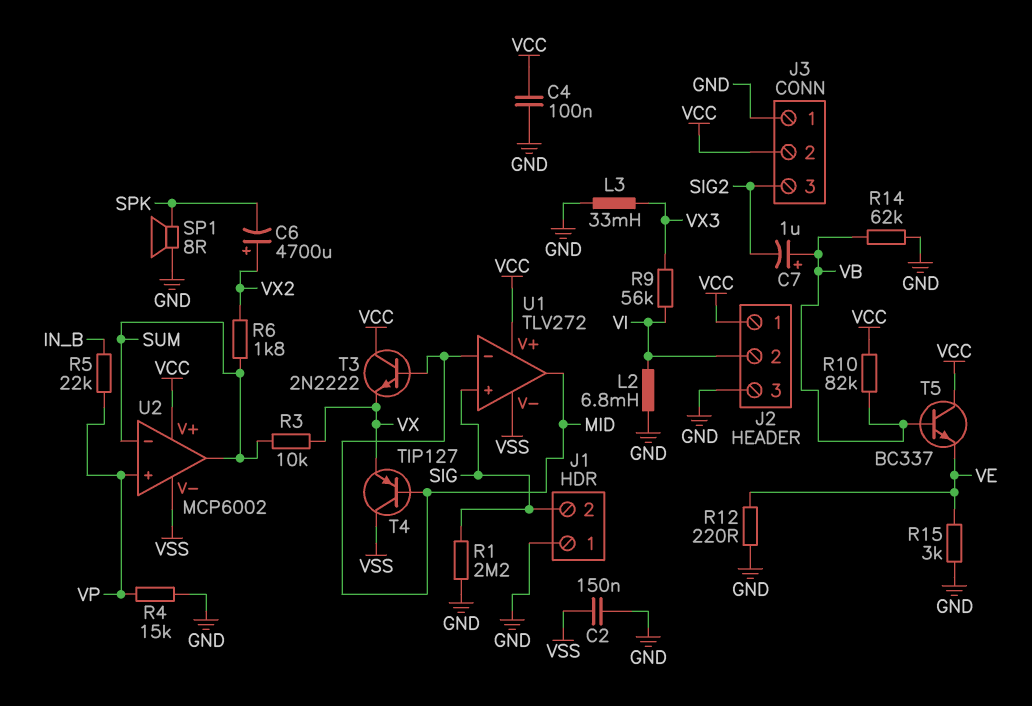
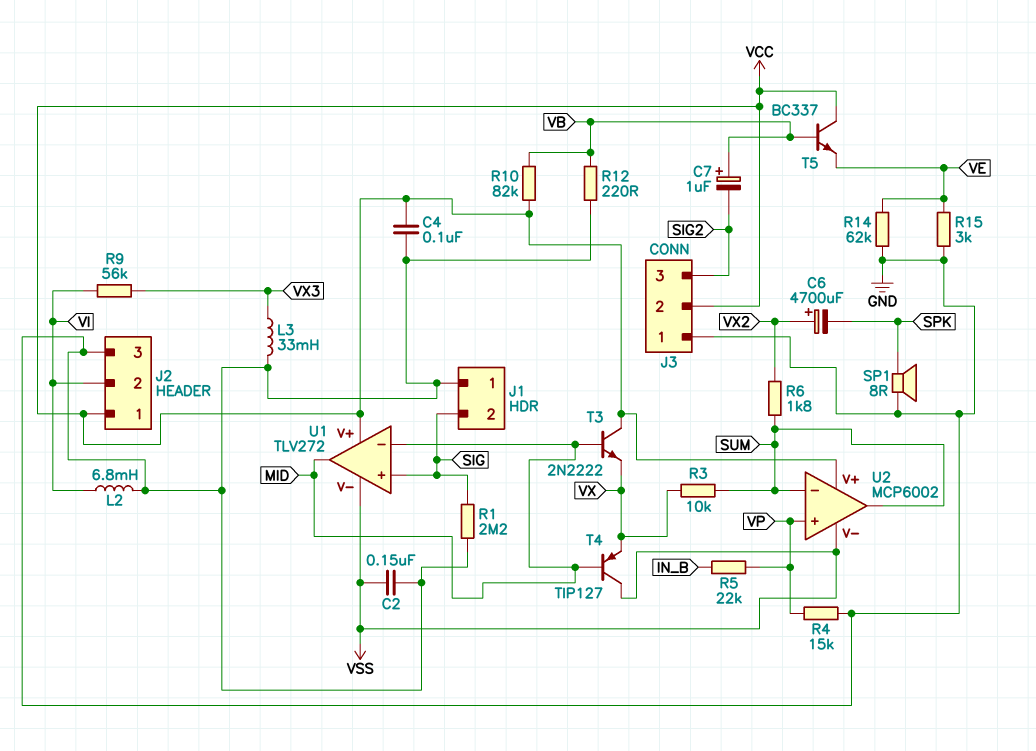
R12: 220 (GND, VE) -> 220 (GND, VB)
R14: 62k (GND, VB) -> 62k (GND, VE)

